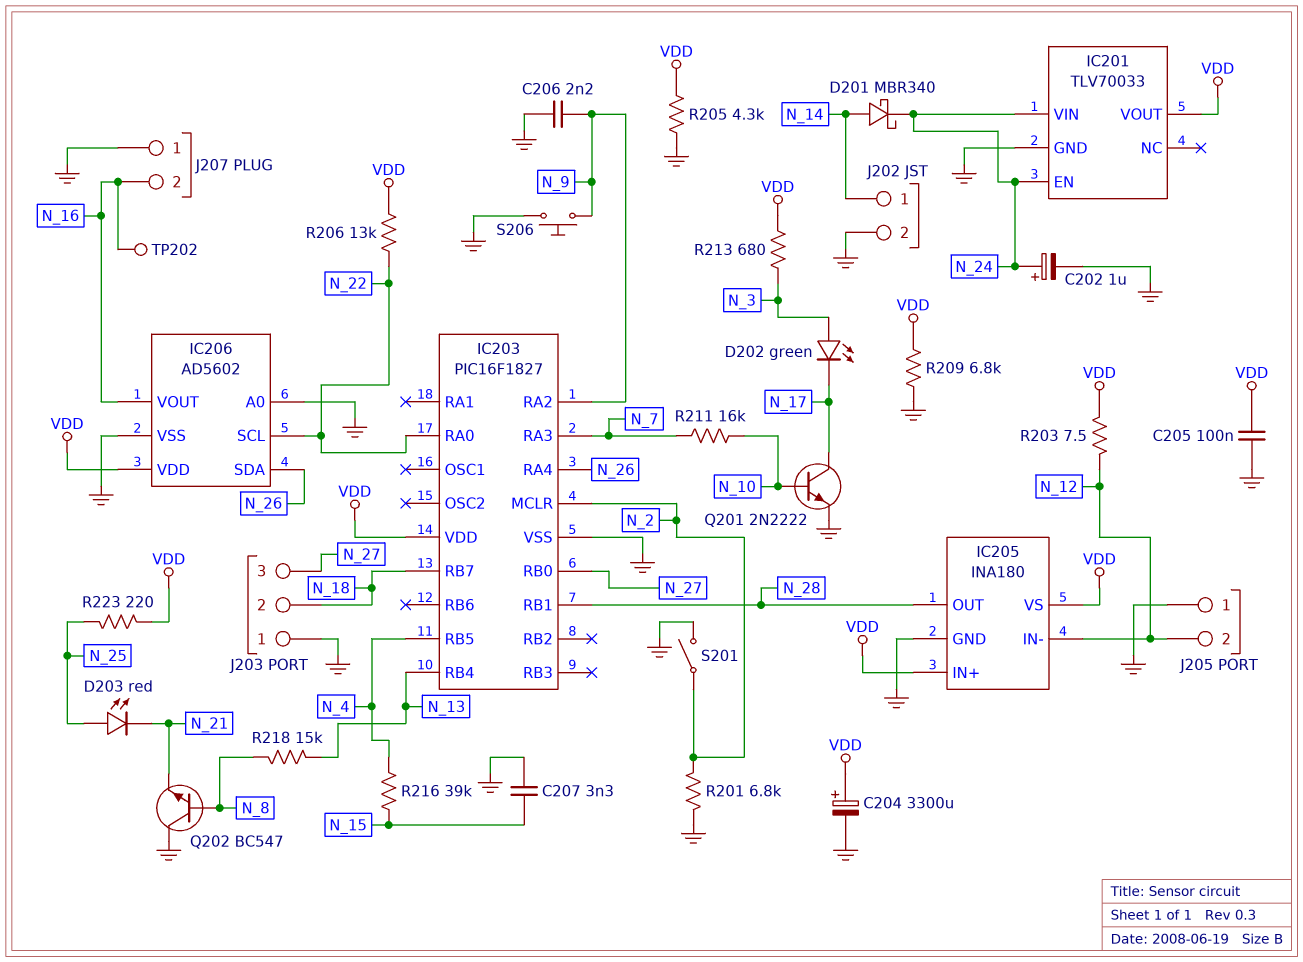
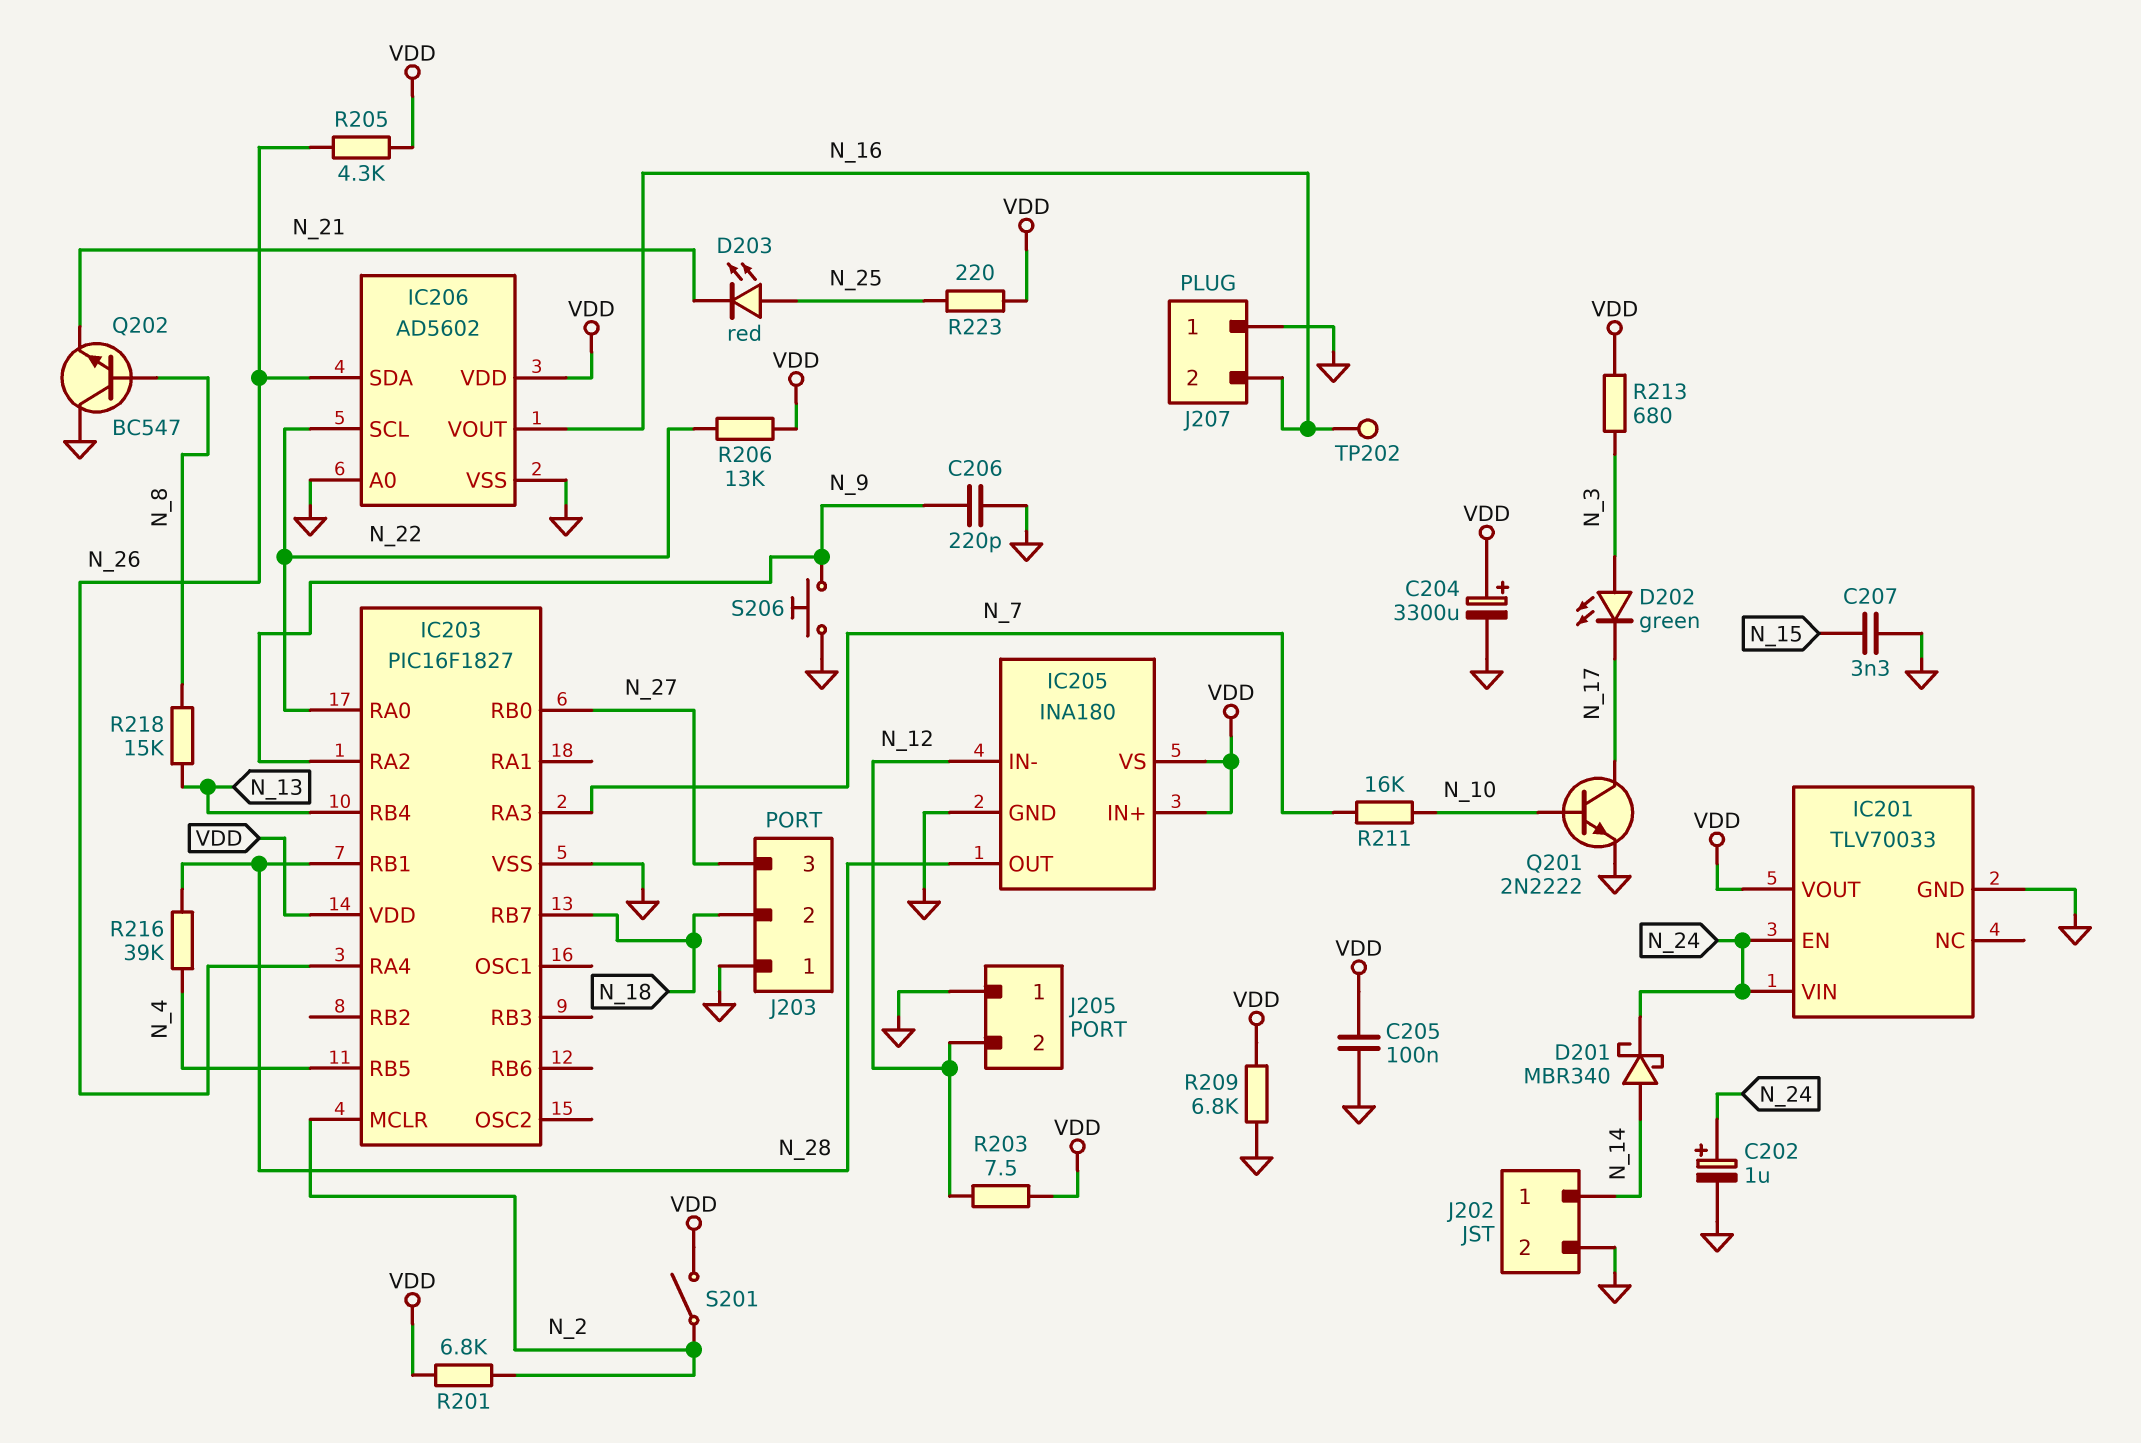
C206: 2.2nF (GND, N_9) -> 220pF (GND, N_9)
R201: 6.8k (GND, N_2) -> 6.8k (N_2, VDD)
R205: 4.3k (GND, VDD) -> 4.3k (N_26, VDD)
R216: 39k (N_4, N_15) -> 39k (N_4, N_28)
S201: switch (GND, N_2) -> switch (N_2, VDD)

